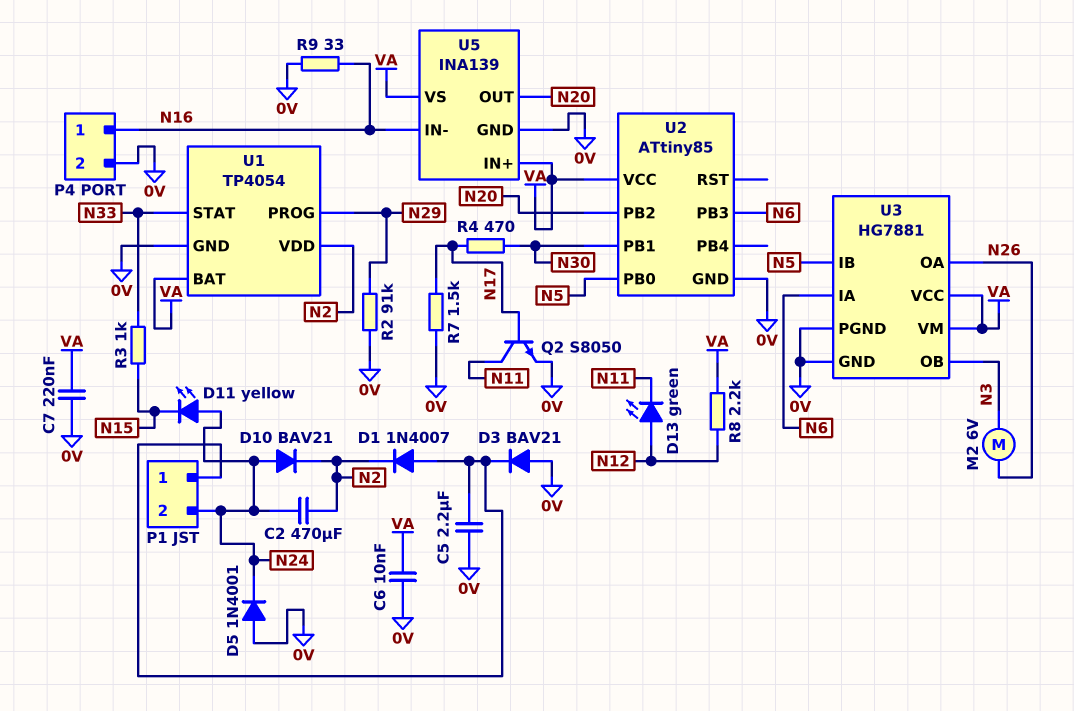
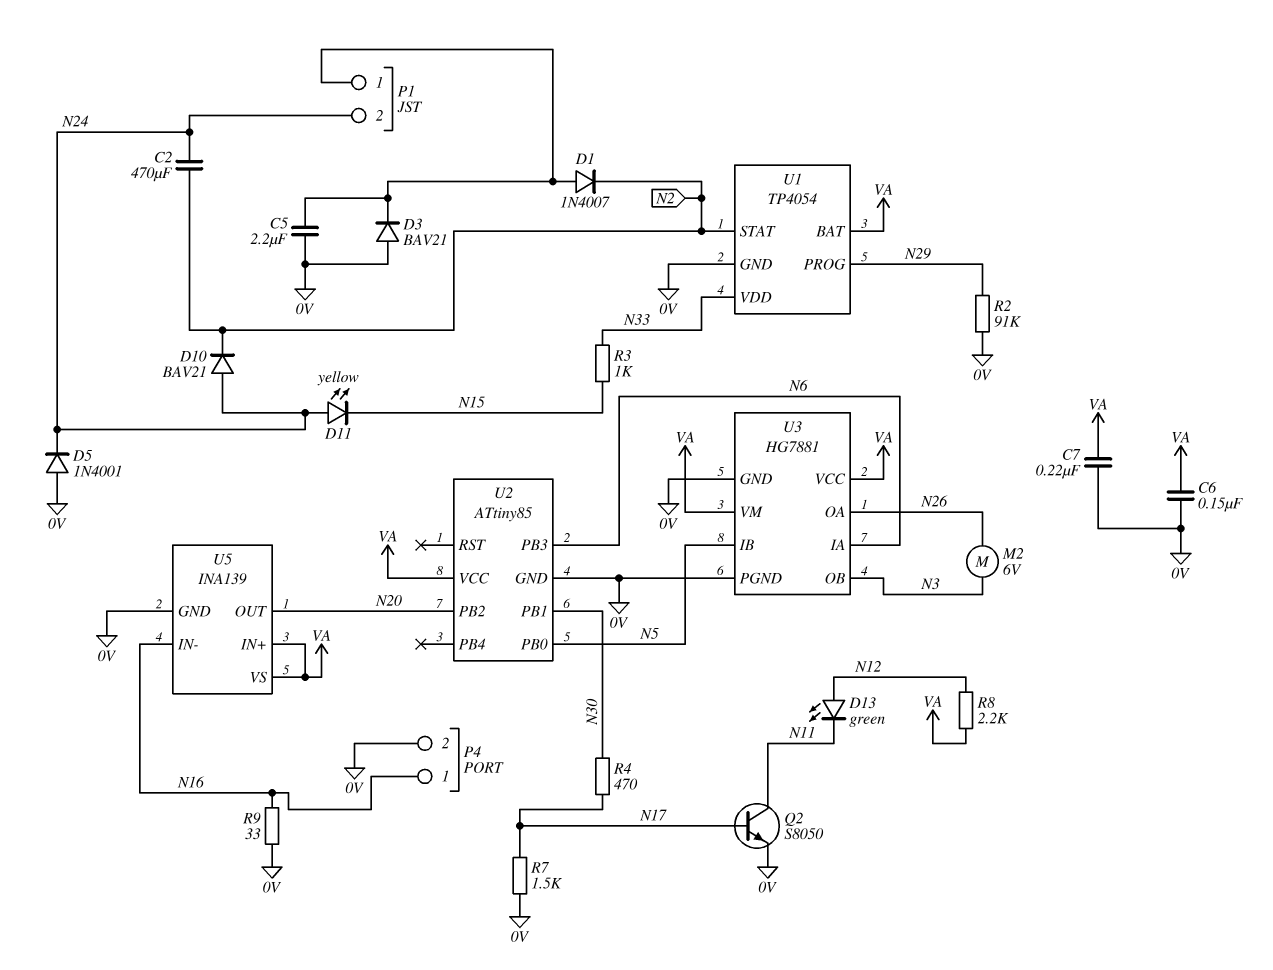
C6: 10nF (0V, VA) -> 150nF (0V, VA)
U1 pin STAT: N33 -> N2
U1 pin VDD: N2 -> N33

